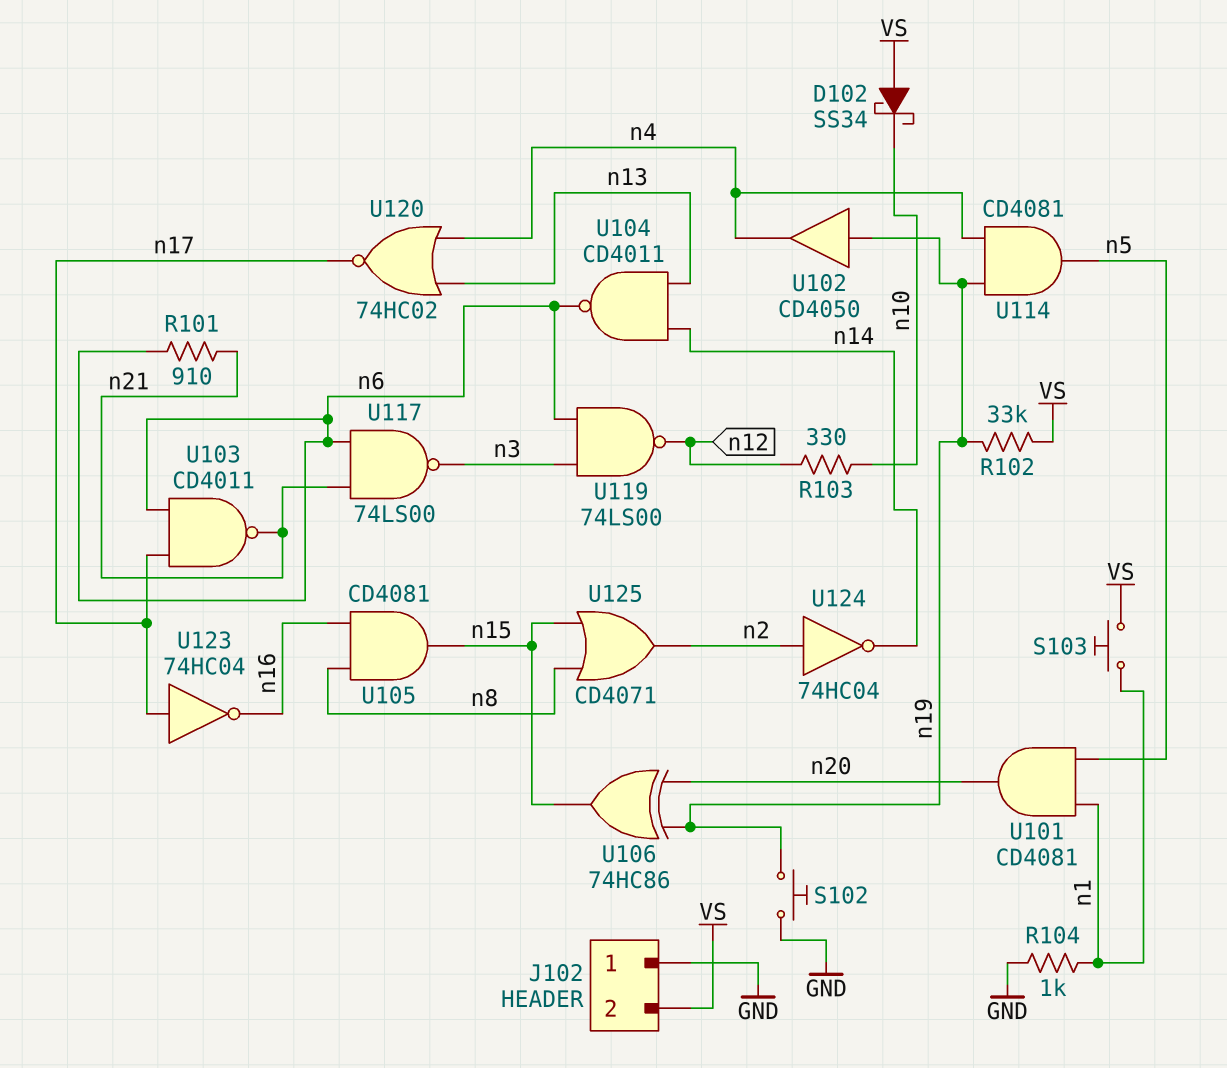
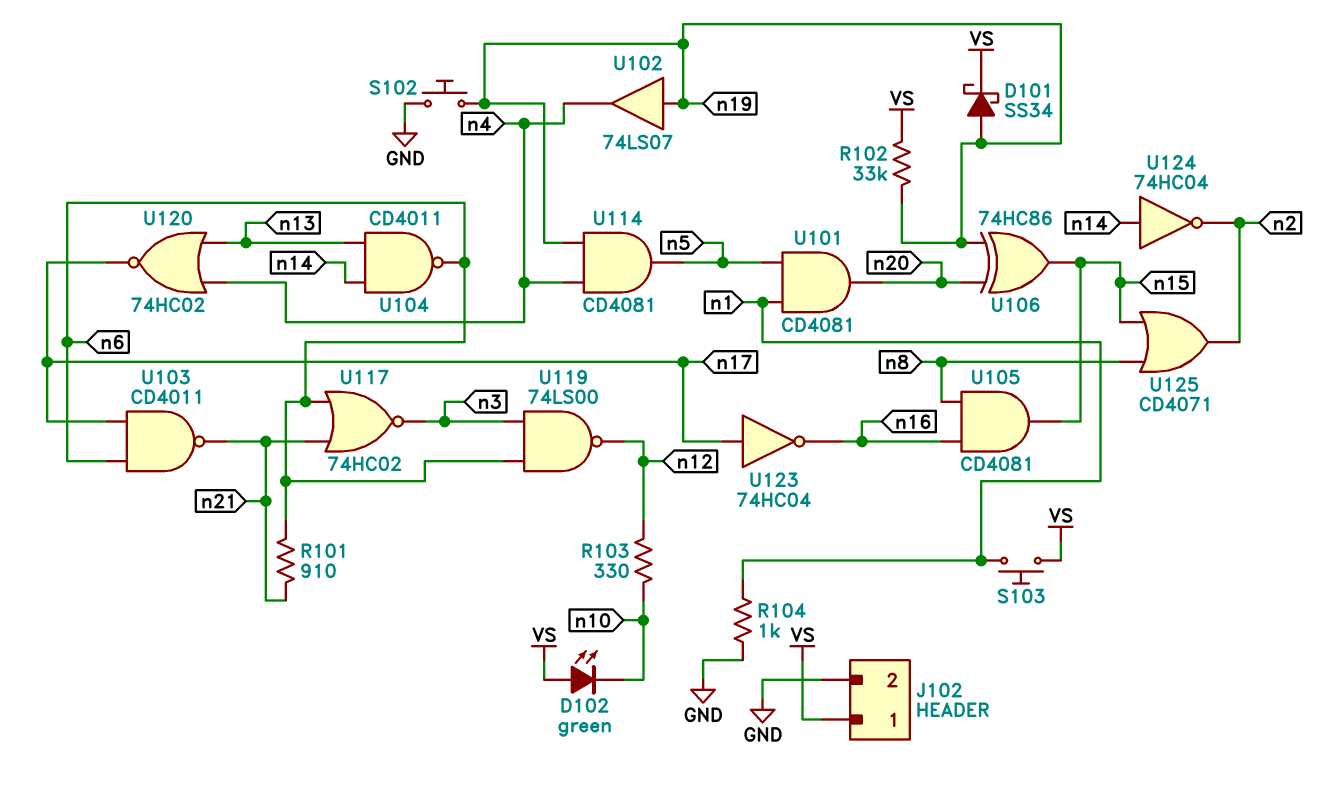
D101: none -> schottky SS34 (A n19, K VS)
D102: schottky SS34 (A VS, K n10) -> LED green (A VS, K n10)
J102 pin 1: GND -> VS
J102 pin 2: VS -> GND
U102: buffer CD4050 (in n19, out n4) -> buffer 74LS07 (in n19, out n4)
U117: NAND 74LS00 (in n6, in n21, out n3) -> NOR 74HC02 (in n6, in n21, out n3)
U124: NOT 74HC04 (in n2, out n14) -> NOT 74HC04 (in n14, out n2)

